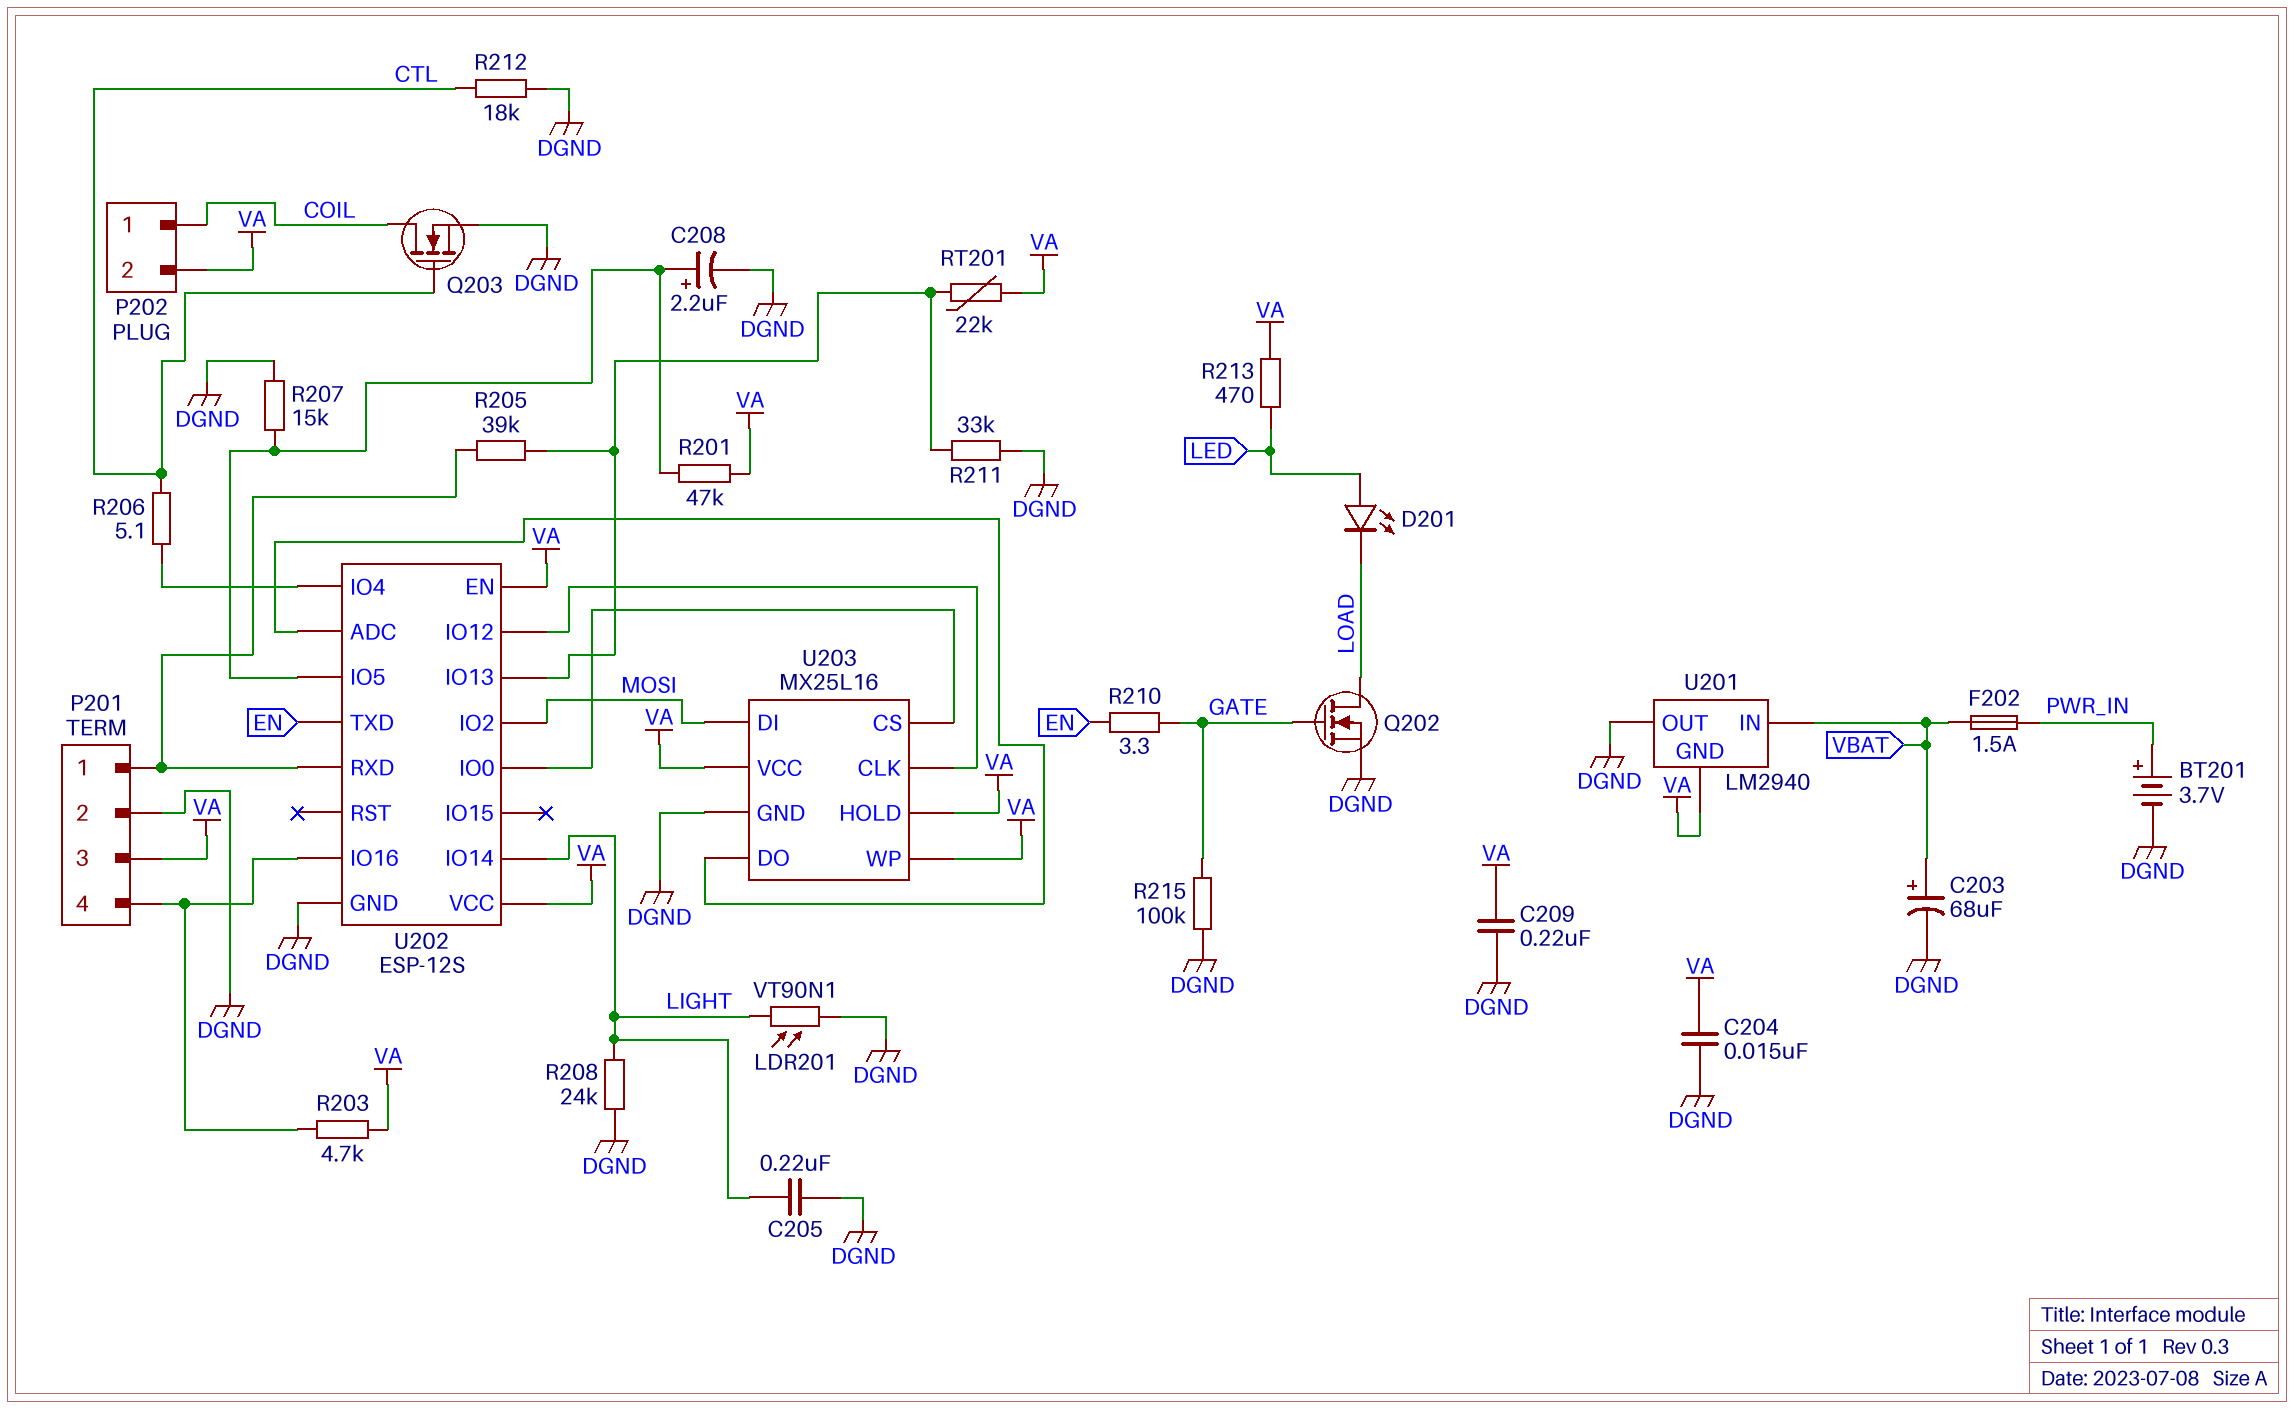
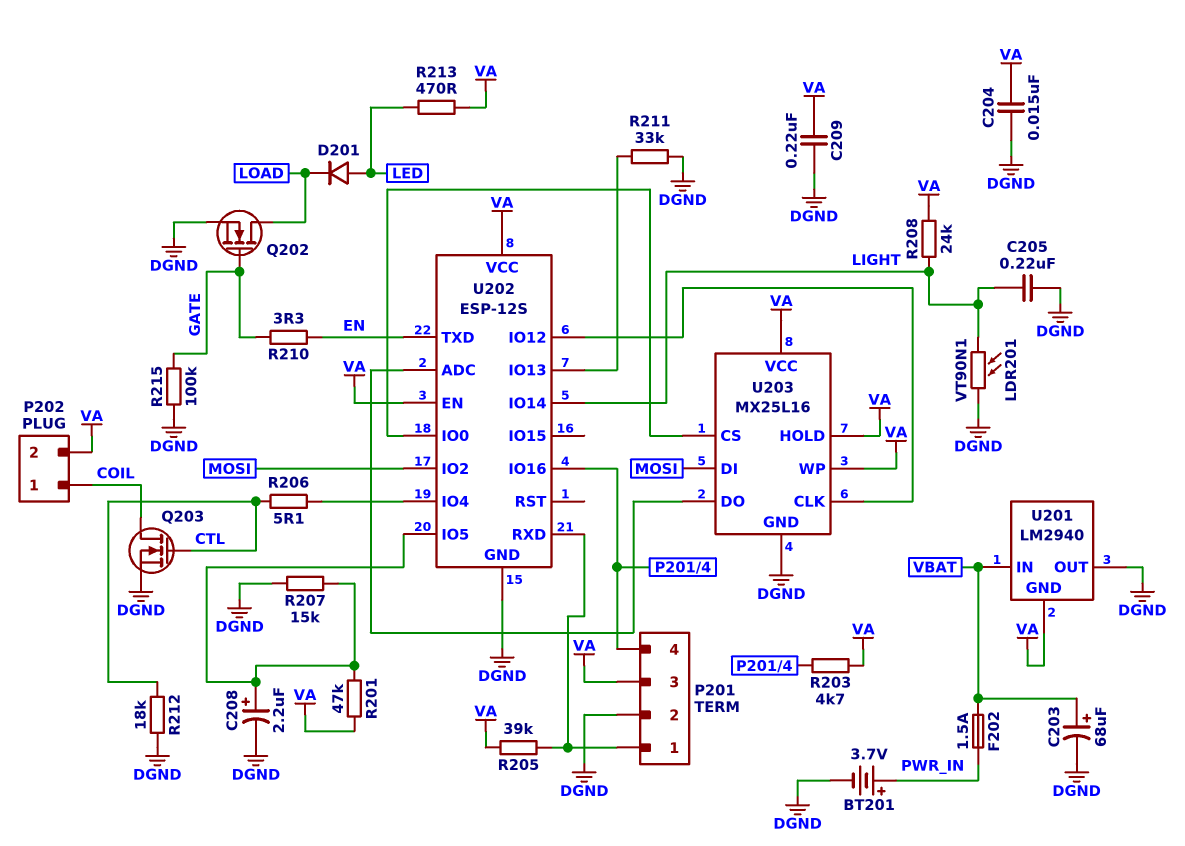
D201: LED (A LED, K LOAD) -> diode (A LED, K LOAD)
R205: 39k (P201/1, U202/IO13) -> 39k (P201/1, VA)
R208: 24k (DGND, LIGHT) -> 24k (LIGHT, VA)
RT201: 22k (U202/IO13, VA) -> none

